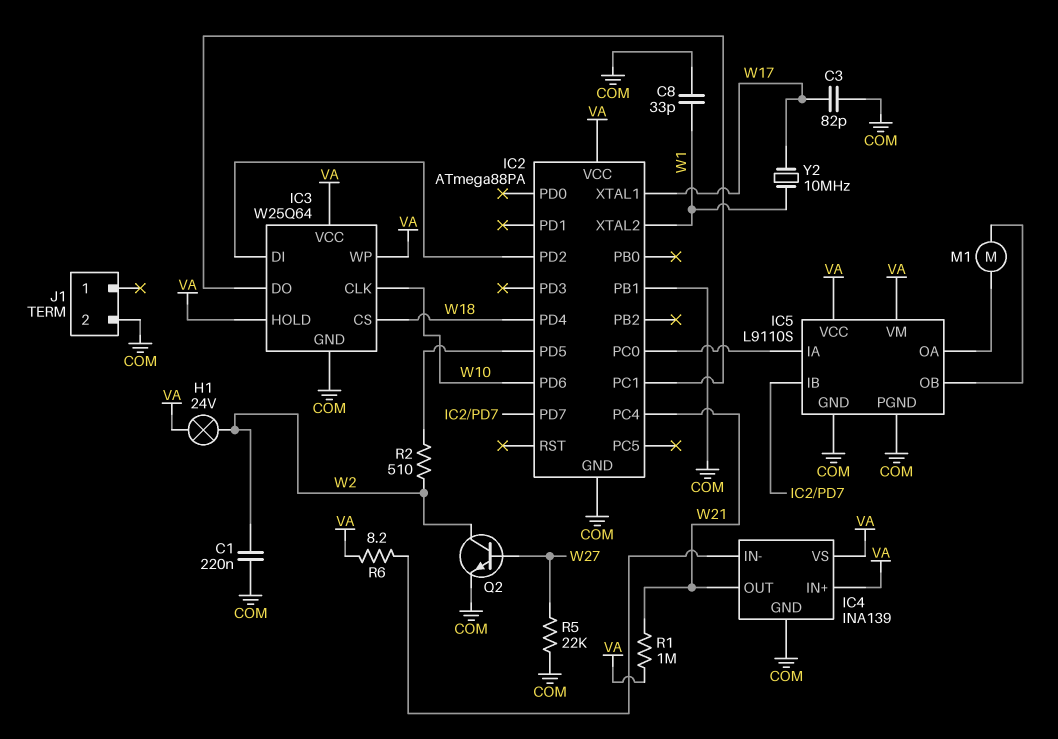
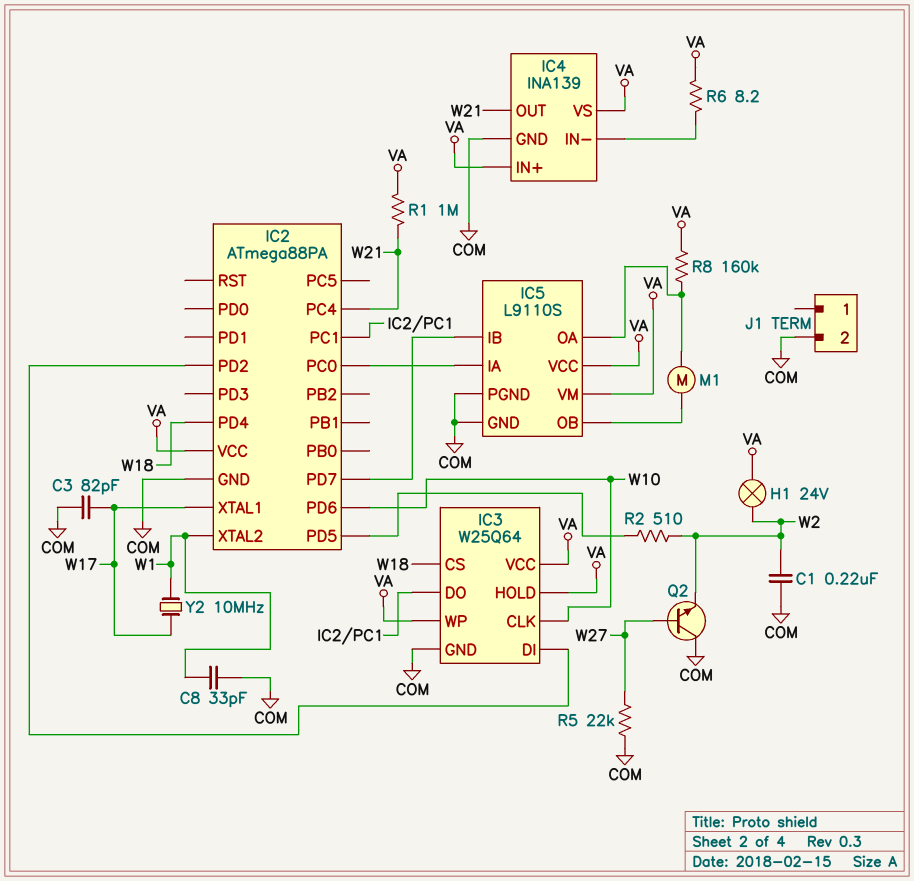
IC2 pin PB1: COM -> none
Q2: NPN (B W27, C W2, E COM) -> NPN (B W27, C COM, E W2)
R8: none -> 160k (IC5/OA, VA)

